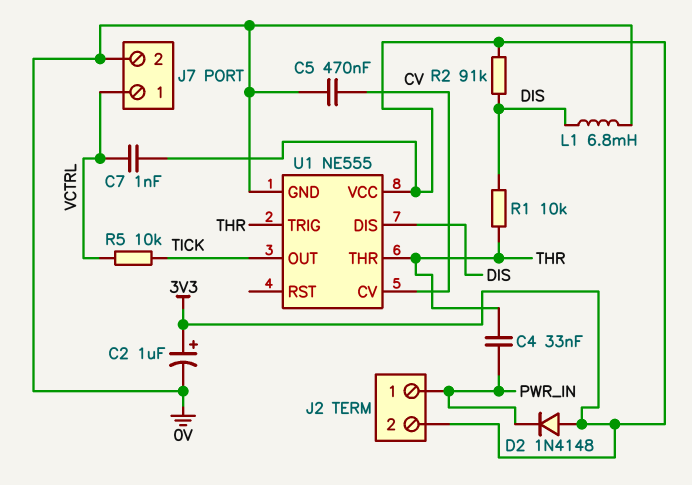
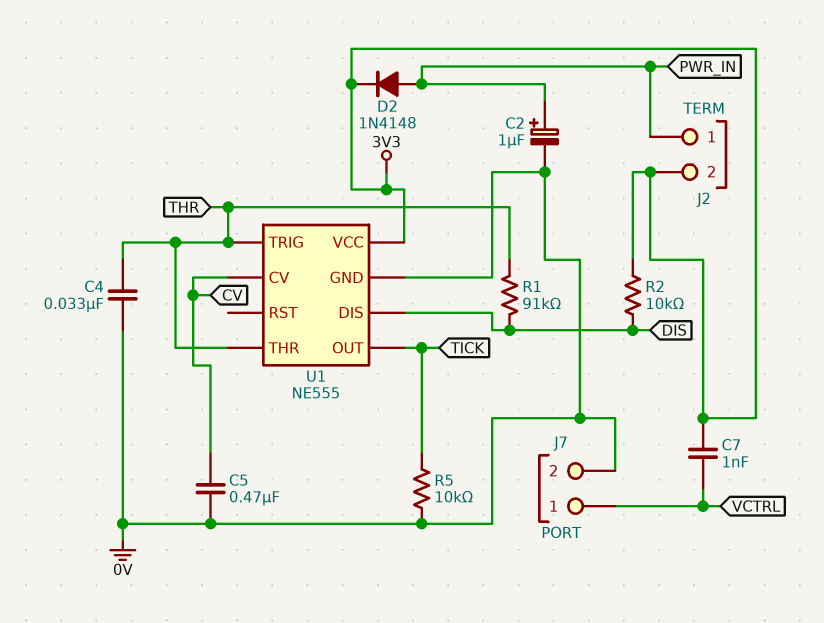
C2: 1uF (plus 3V3, minus 0V) -> 1uF (plus PWR_IN, minus 0V)
C4: 33nF (PWR_IN, THR) -> 33nF (0V, THR)
D2: diode 1N4148 (A 3V3, K PWR_IN) -> diode 1N4148 (A PWR_IN, K 3V3)
L1: 6.8mH (0V, DIS) -> none
R1: 10k (DIS, THR) -> 91k (DIS, THR)
R2: 91k (3V3, DIS) -> 10k (3V3, DIS)
R5: 10k (TICK, VCTRL) -> 10k (0V, TICK)

